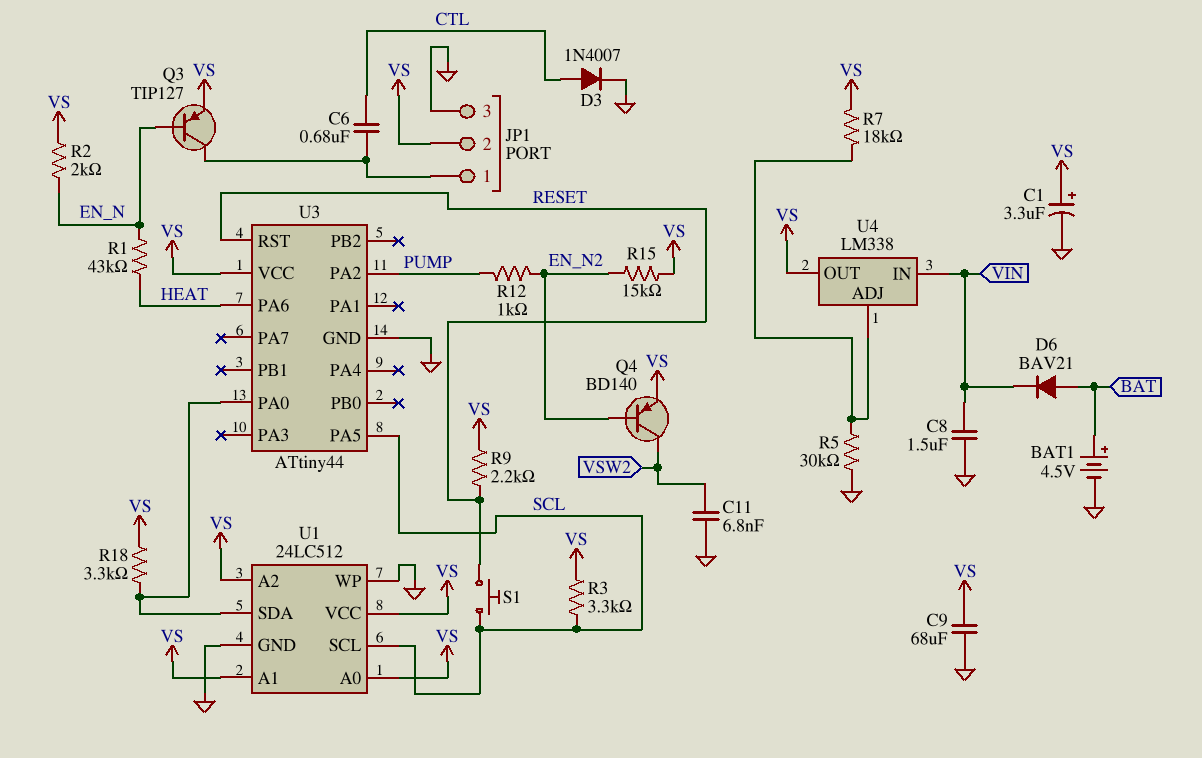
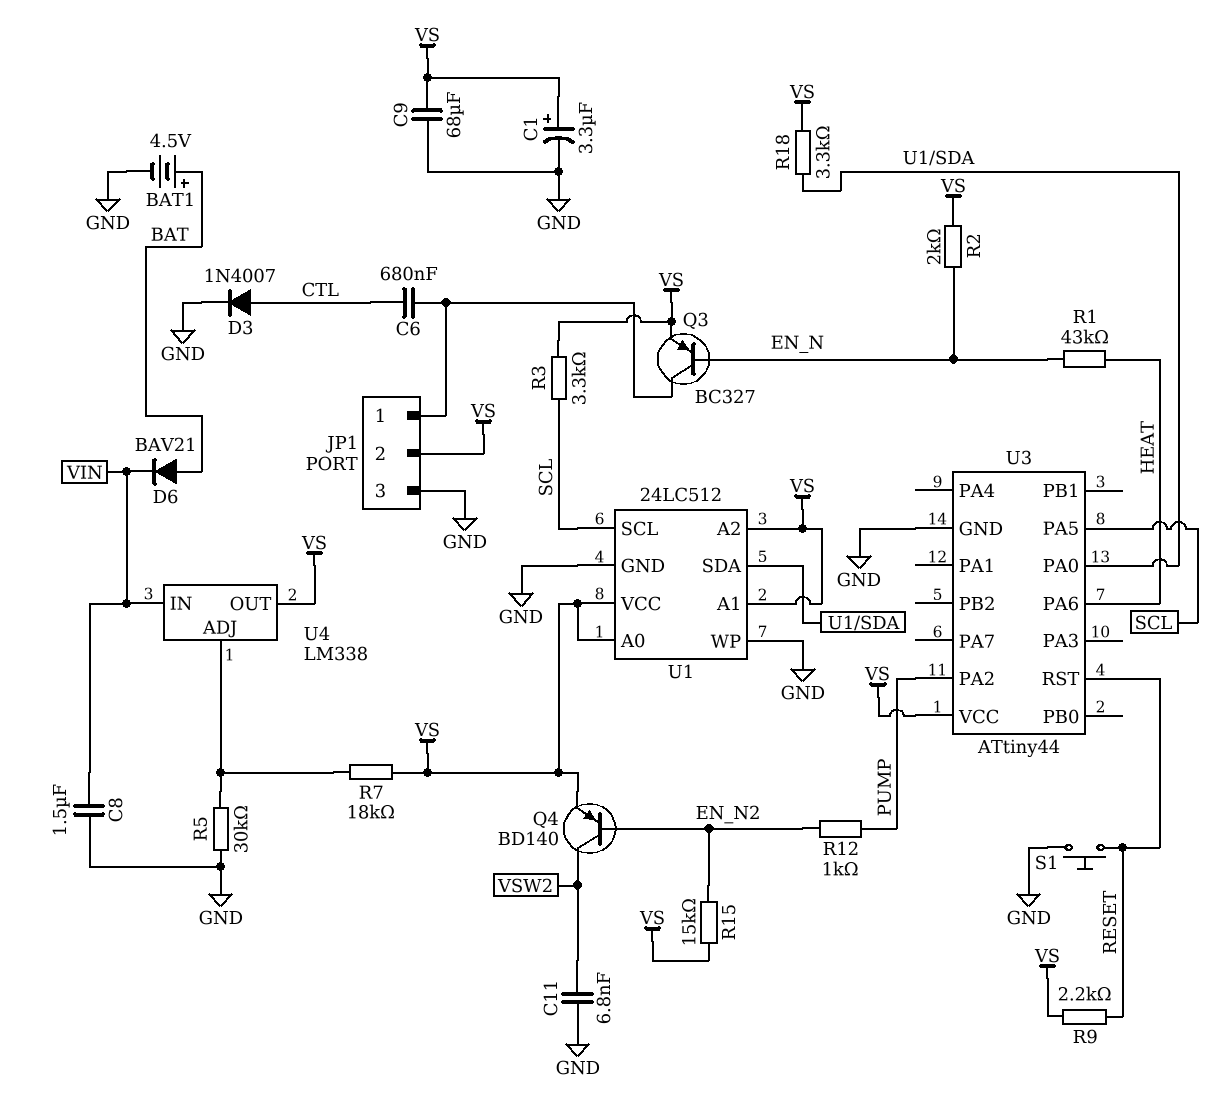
Q3: PNP TIP127 (B EN_N, C JP1/1, E VS) -> PNP BC327 (B EN_N, C JP1/1, E VS)
S1: button (RESET, SCL) -> button (GND, RESET)

